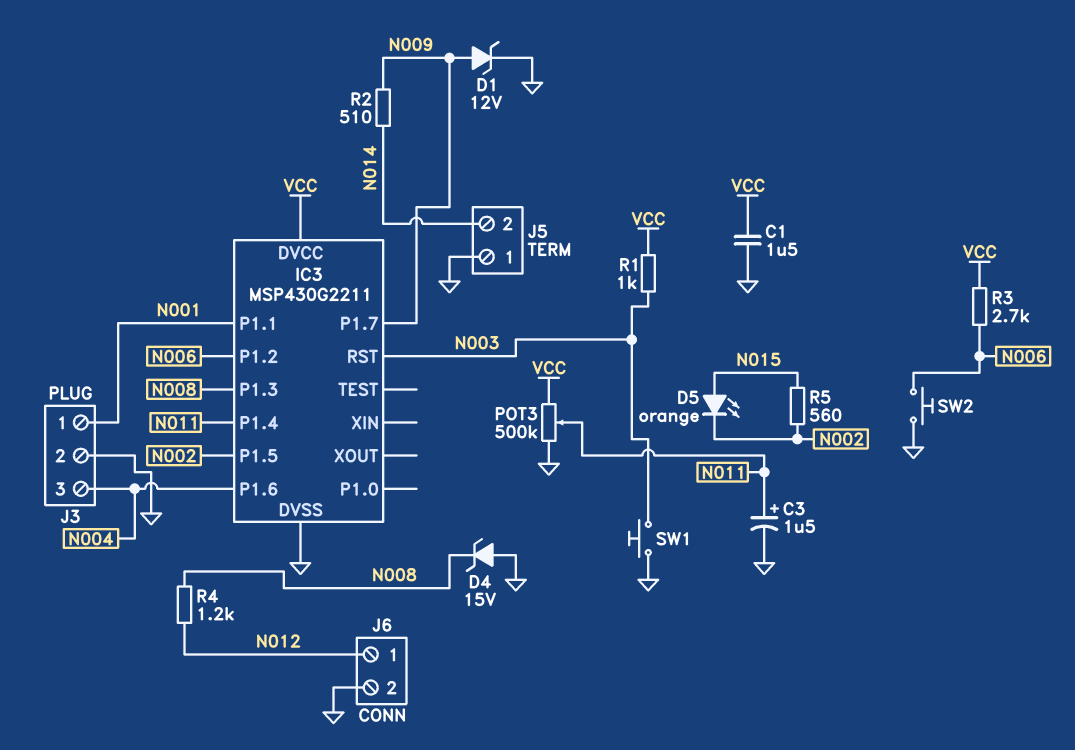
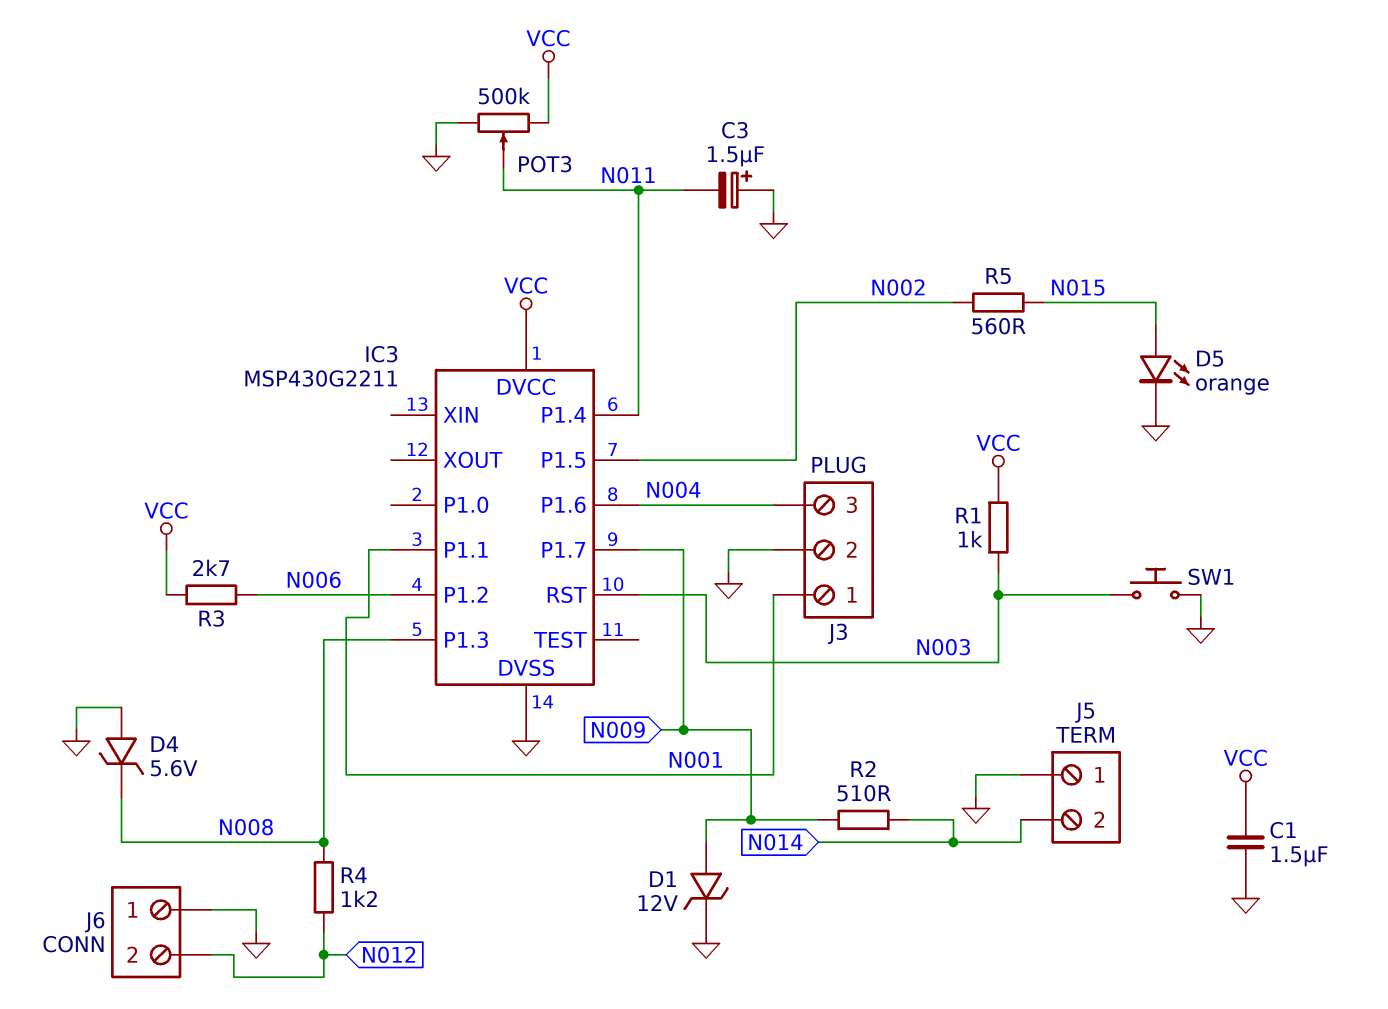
C3: 1.5uF (plus N011, minus GND) -> 1.5uF (plus GND, minus N011)
D4: zener 15V (A GND, K N008) -> zener 5.6V (A GND, K N008)
D5: LED orange (A N015, K N002) -> LED orange (A N015, K GND)
J6 pin 1: N012 -> GND
J6 pin 2: GND -> N012
SW2: button (GND, N006) -> none

